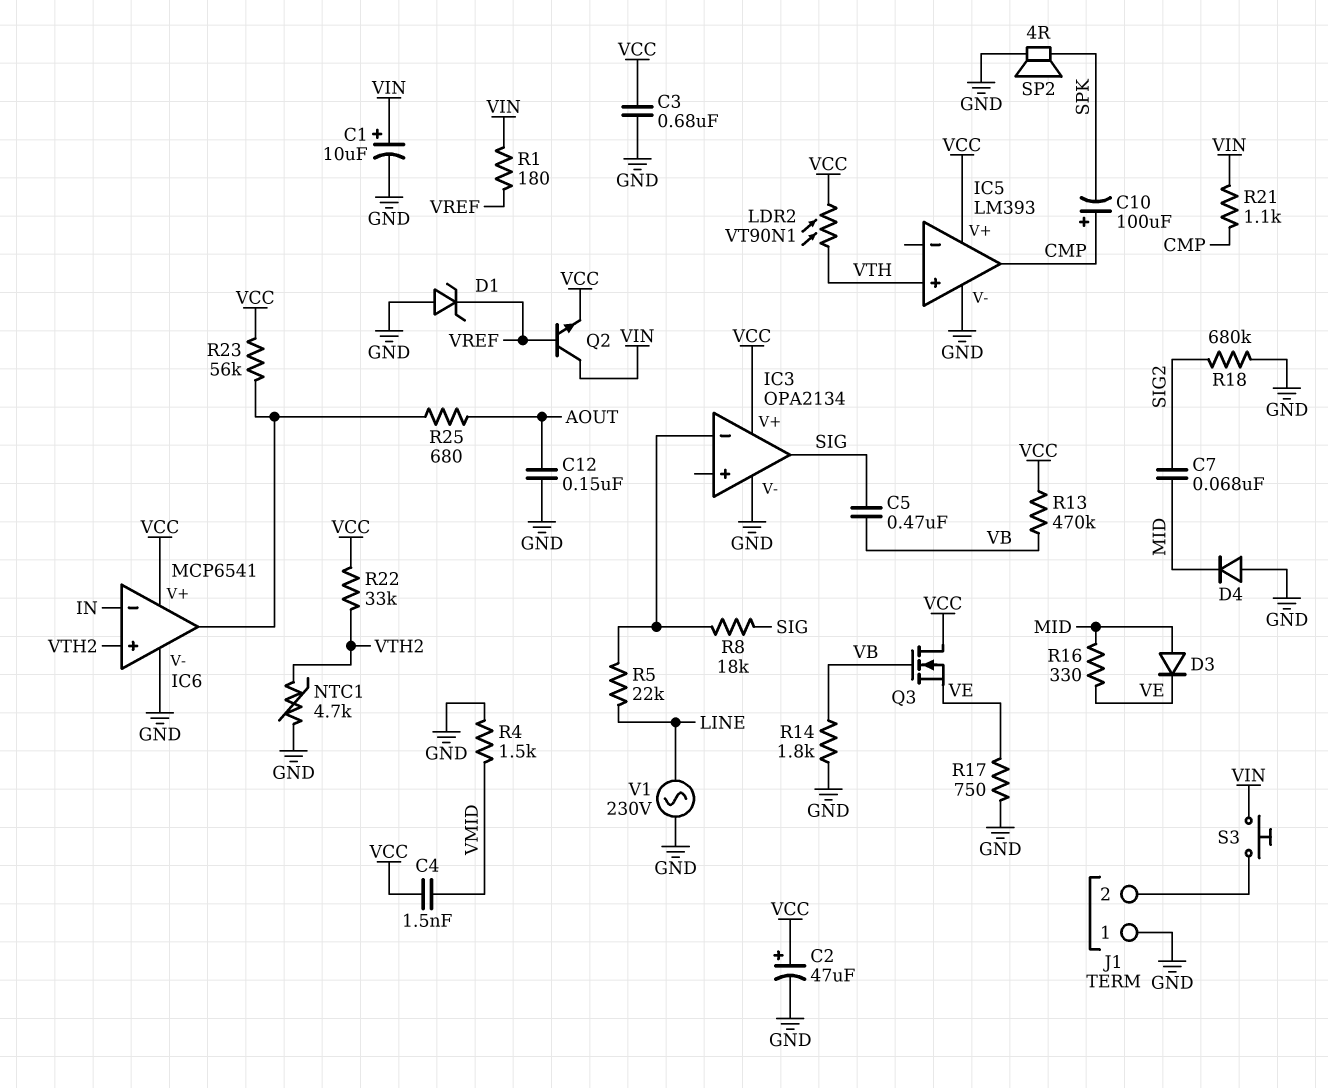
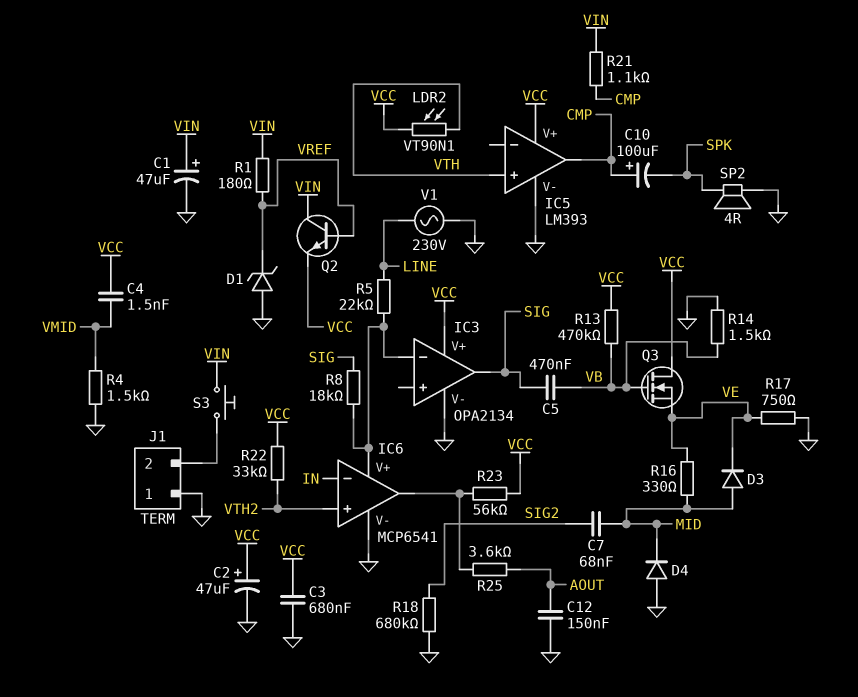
C1: 10uF (plus VIN, minus GND) -> 47uF (plus VIN, minus GND)
IC6 pin V+: VCC -> IC3/in-
NTC1: 4.7k (GND, VTH2) -> none
R14: 1.8k (GND, VB) -> 1.5k (GND, VB)
R25: 680 (AOUT, IC6/out) -> 3.6k (AOUT, IC6/out)

